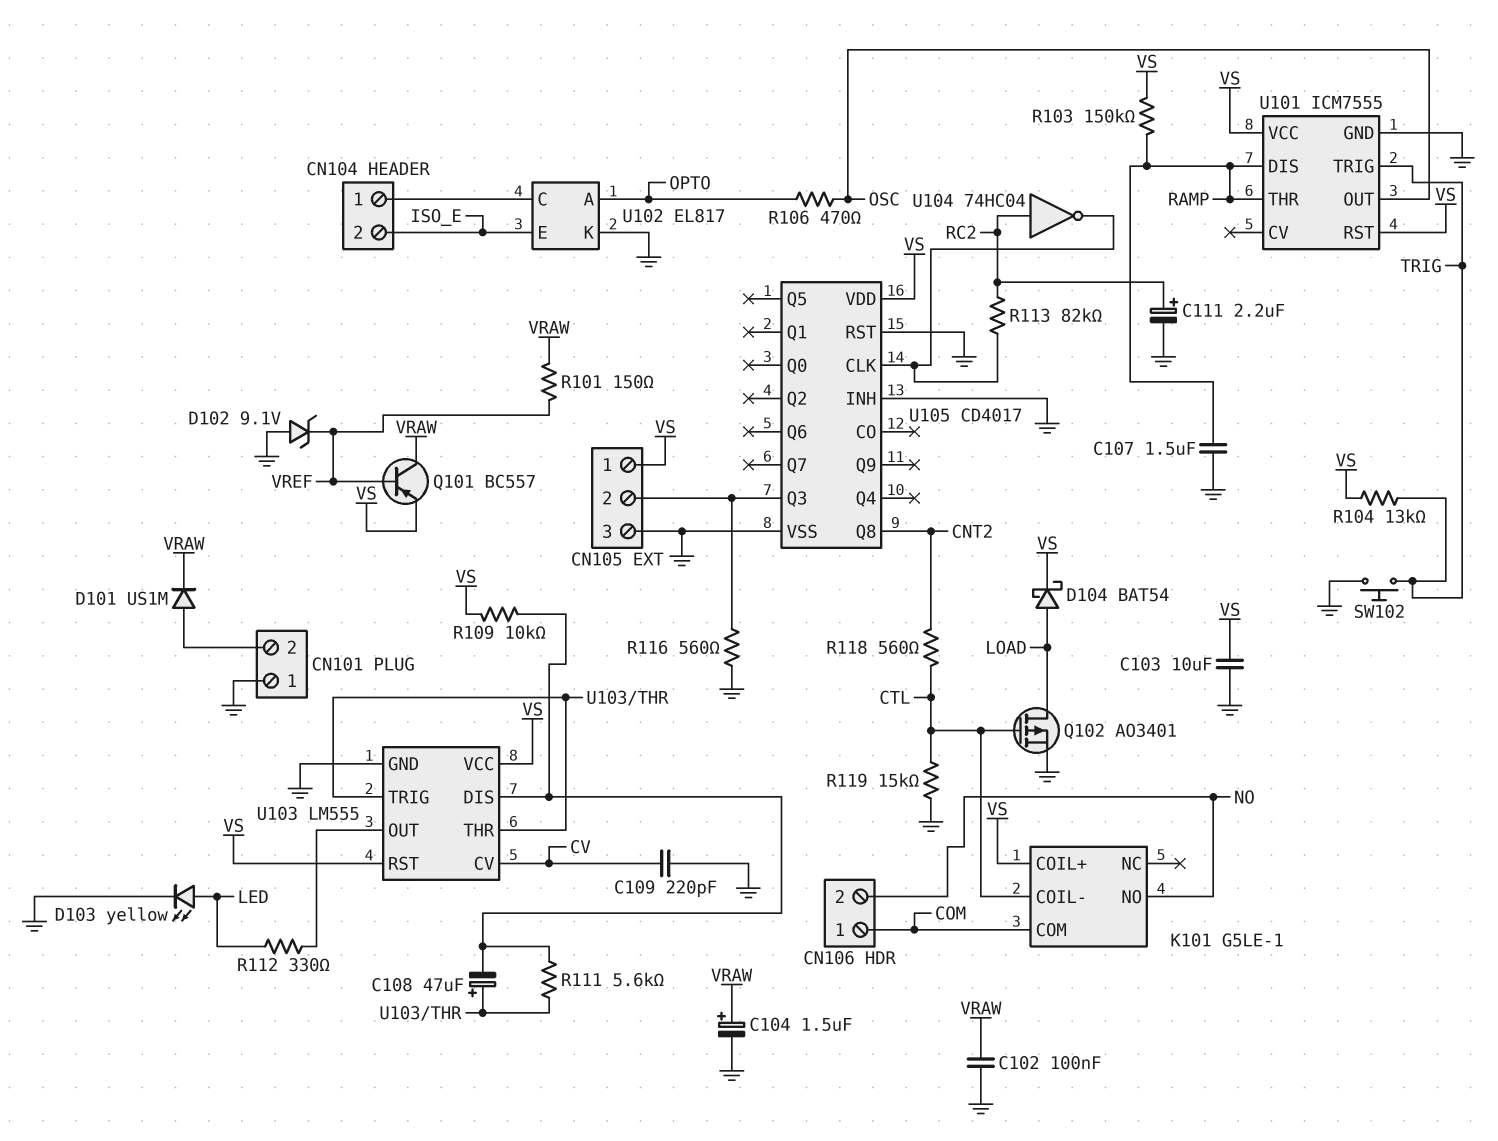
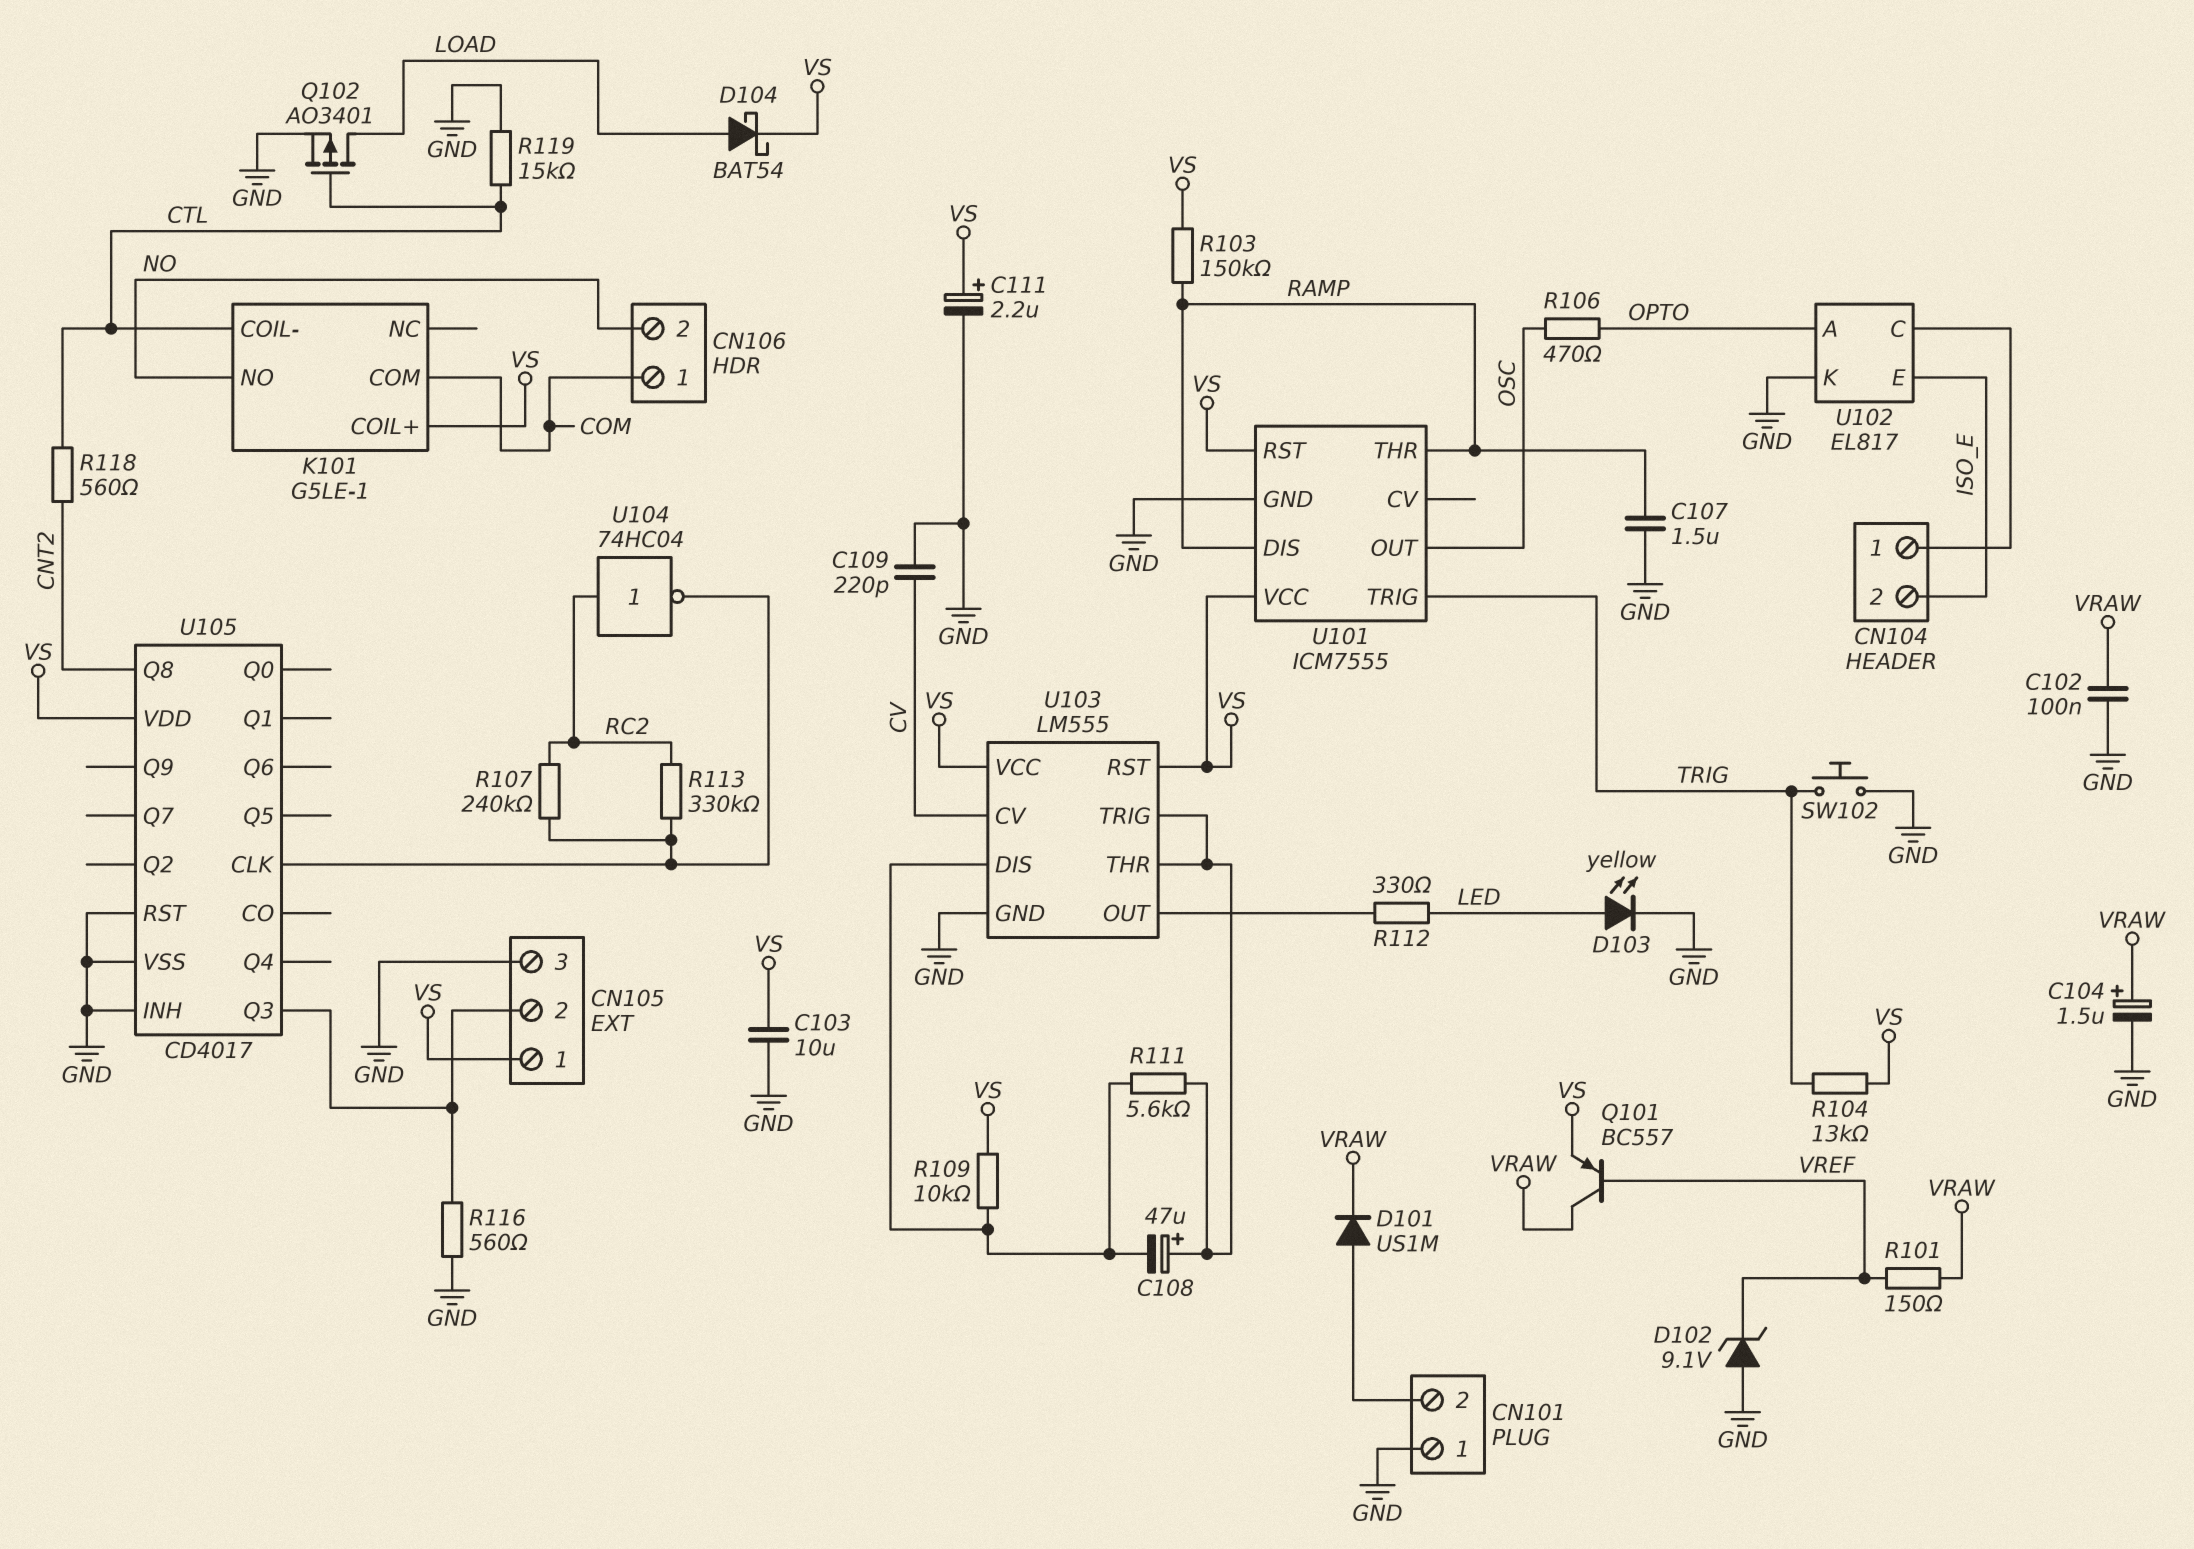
C111: 2.2uF (plus RC2, minus GND) -> 2.2uF (plus VS, minus GND)
R107: none -> 240k (RC2, U105/CLK)
R113: 82k (RC2, U105/CLK) -> 330k (RC2, U105/CLK)

